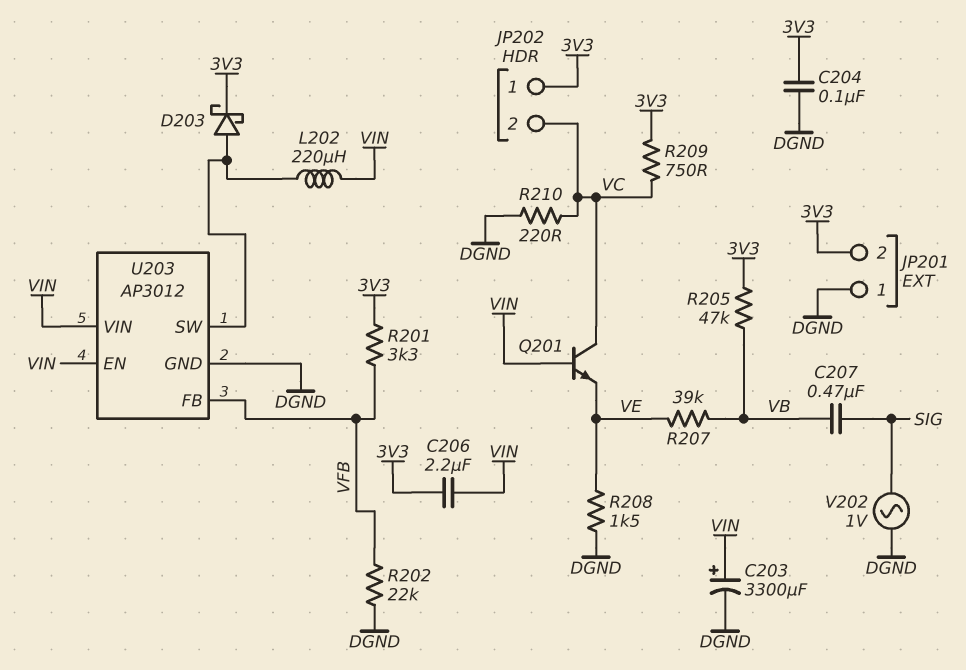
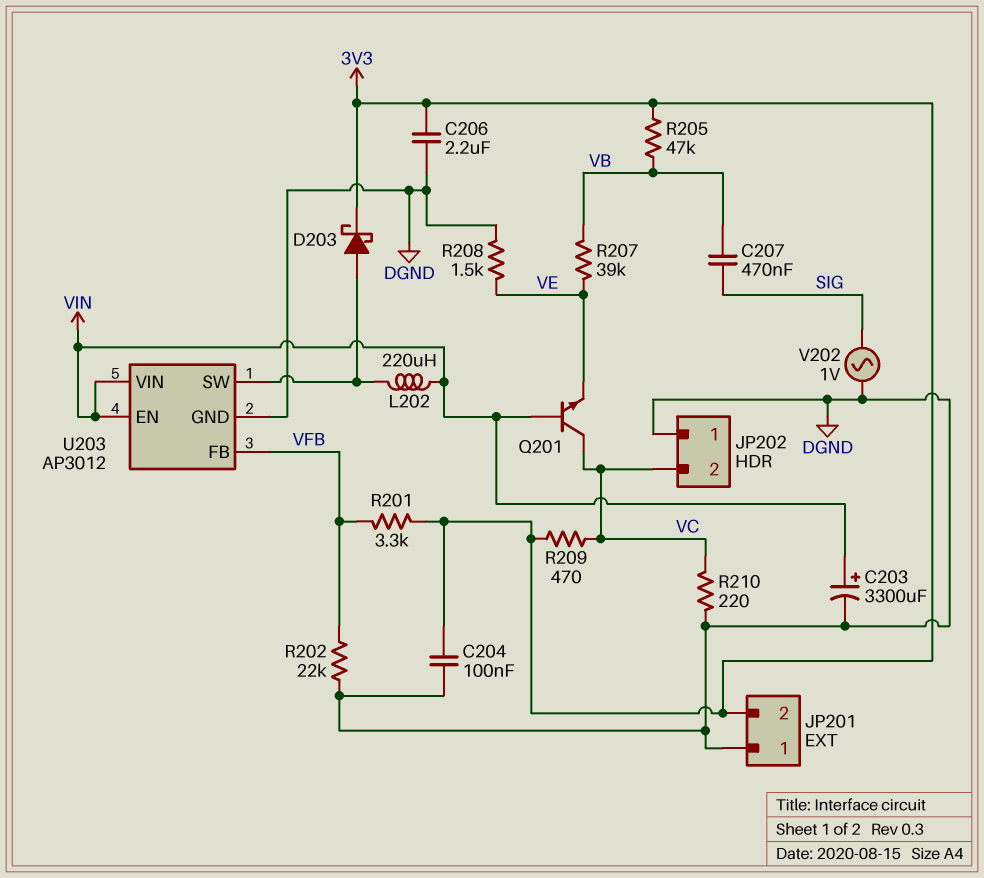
C206: 2.2uF (3V3, VIN) -> 2.2uF (3V3, DGND)
JP202 pin 1: 3V3 -> DGND
R209: 750 (3V3, VC) -> 470 (3V3, VC)

